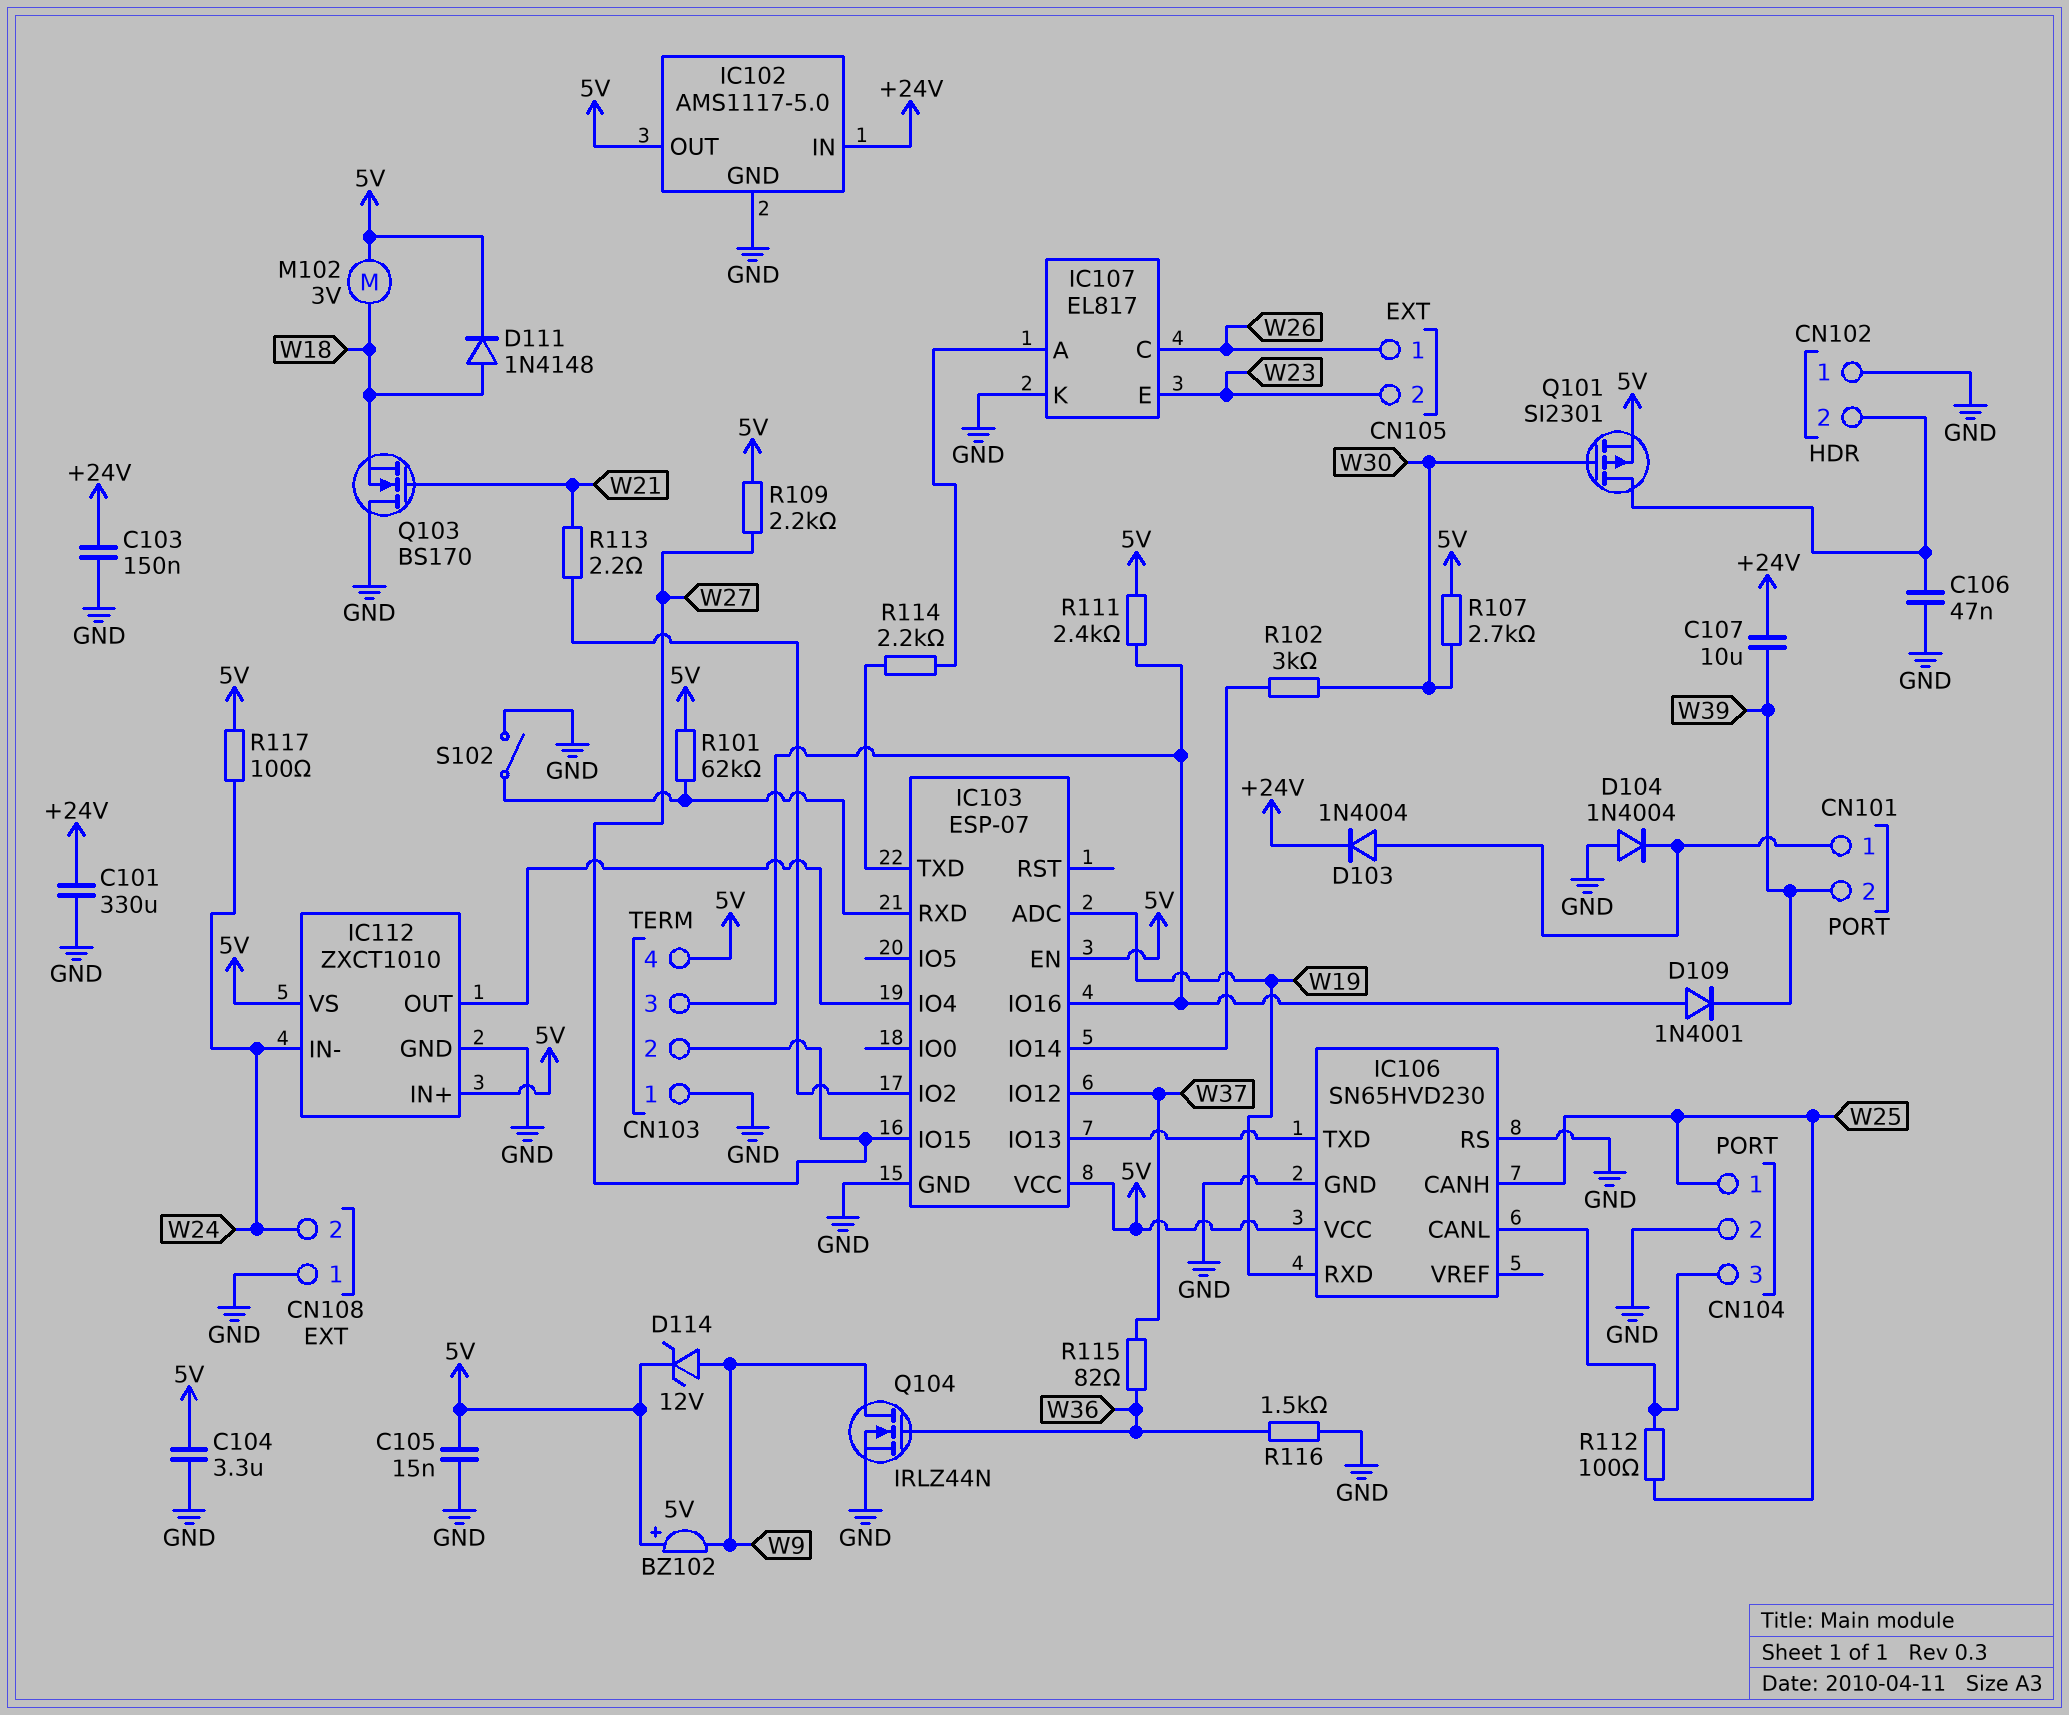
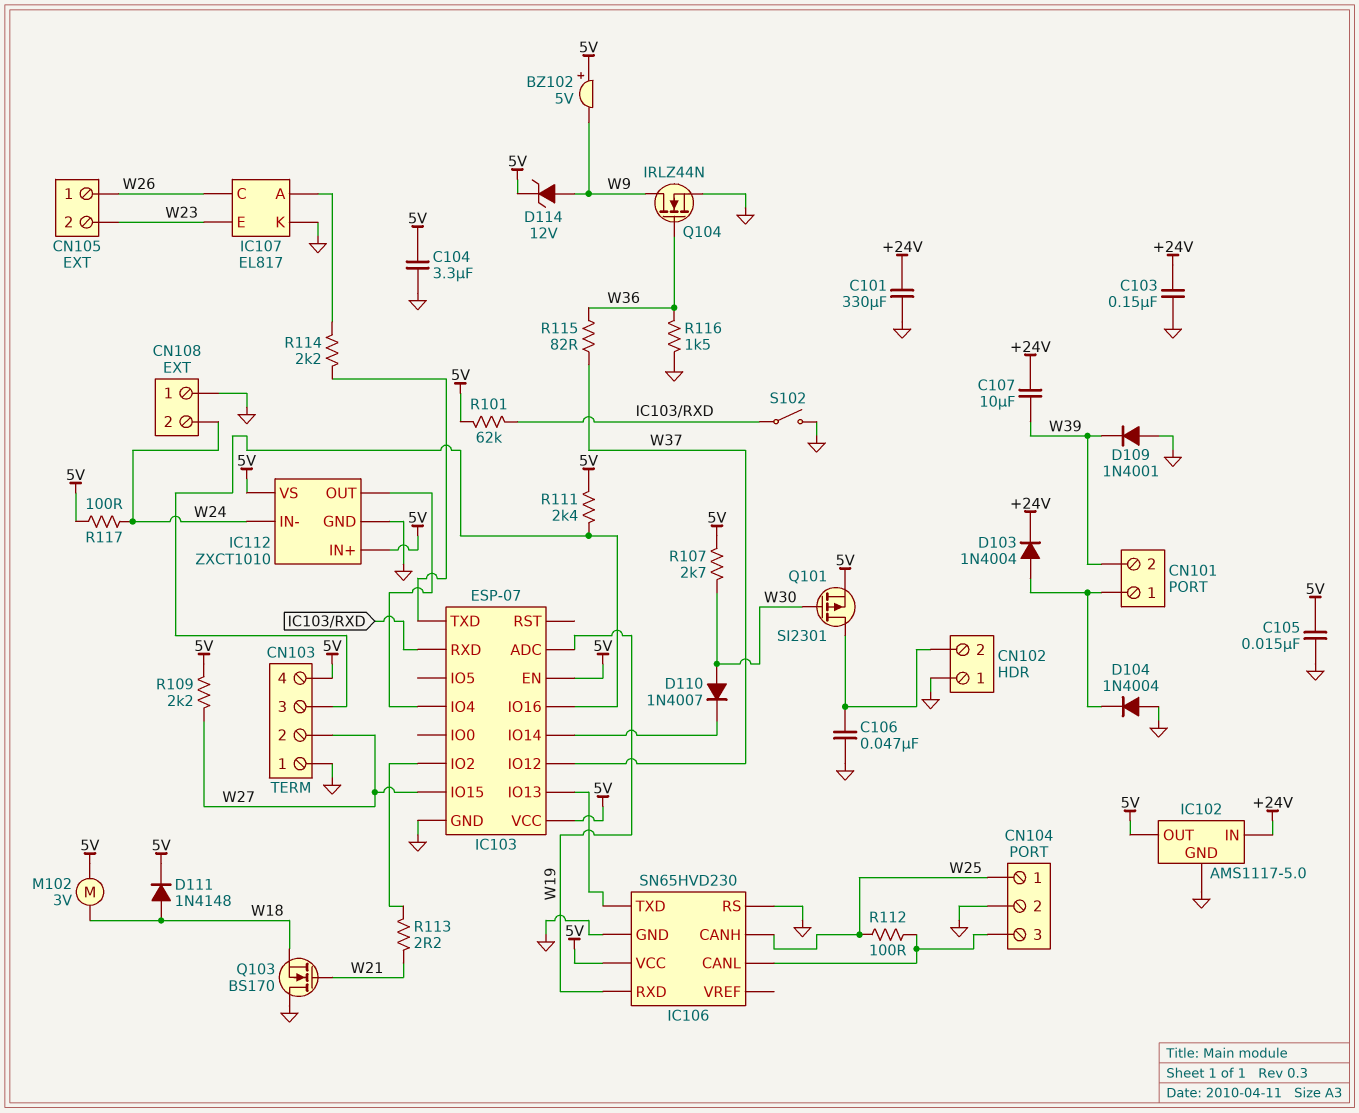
D109: diode 1N4001 (A CN103/3, K W39) -> diode 1N4001 (A GND, K W39)
D110: none -> diode 1N4007 (A W30, K IC103/IO14)
R102: 3k (IC103/IO14, W30) -> none

